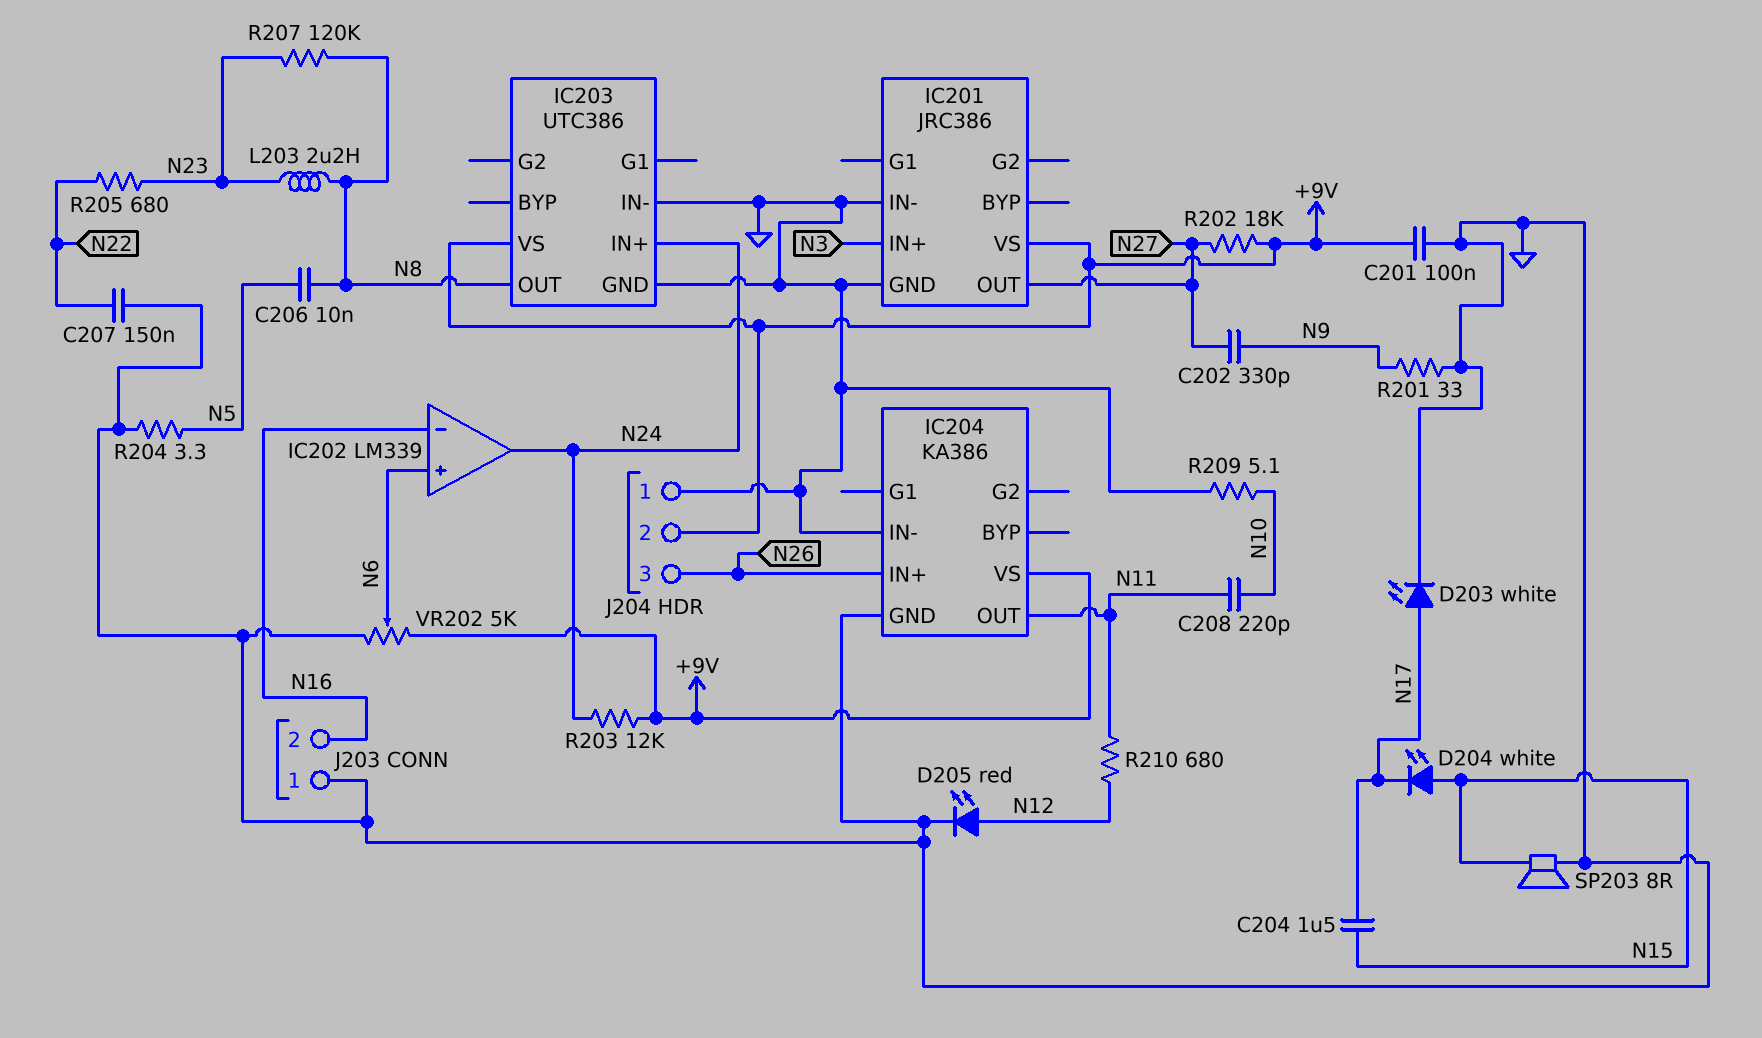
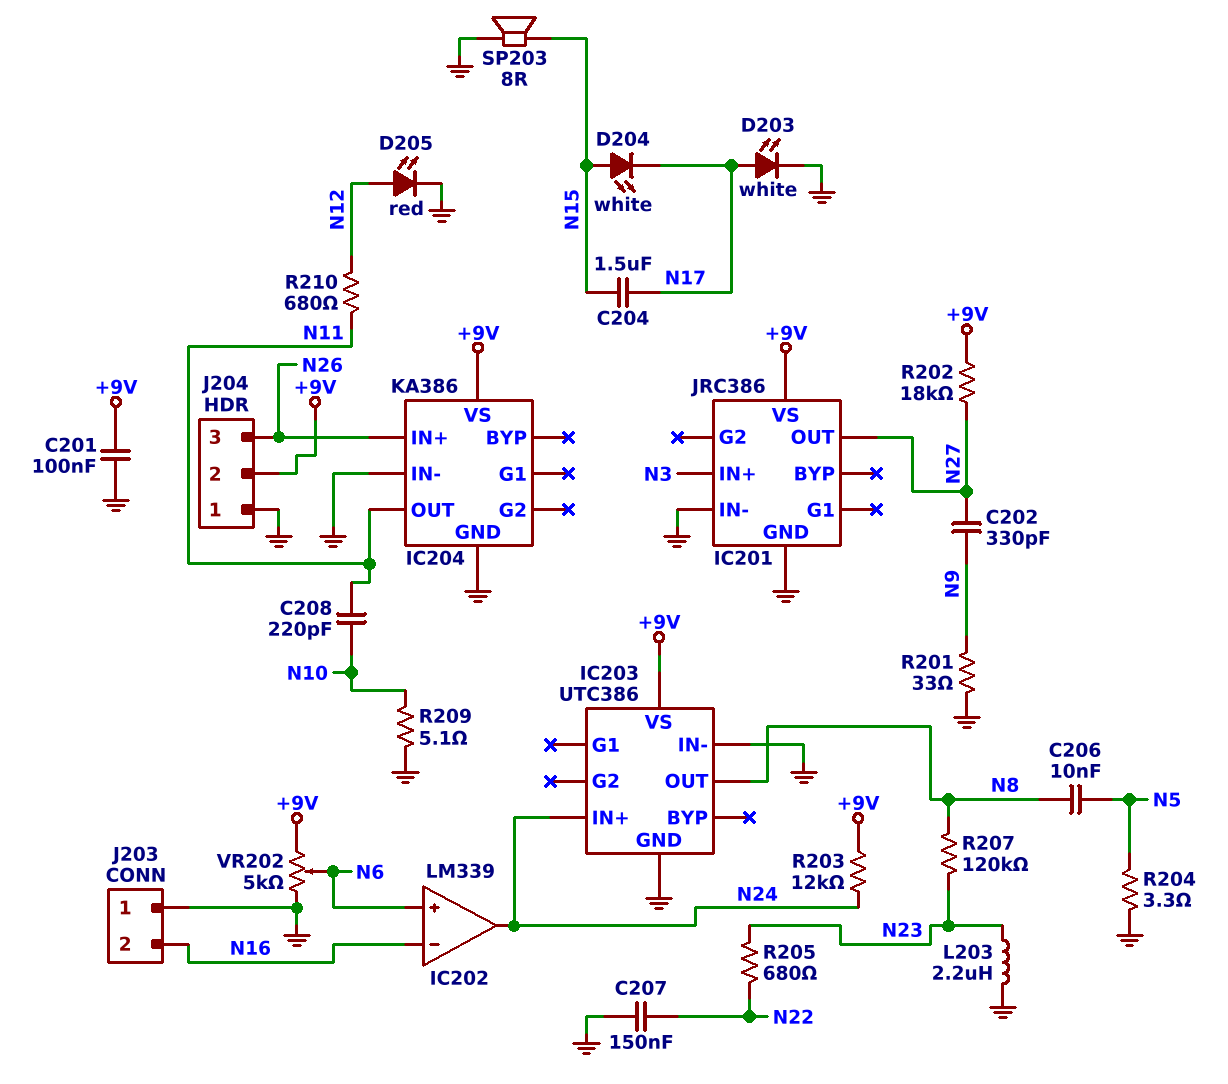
L203: 2.2uH (N8, N23) -> 2.2uH (GND, N23)

